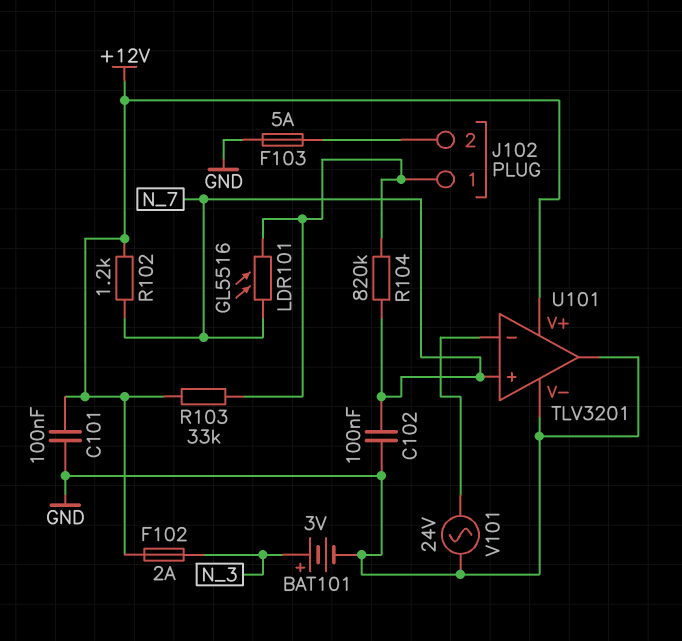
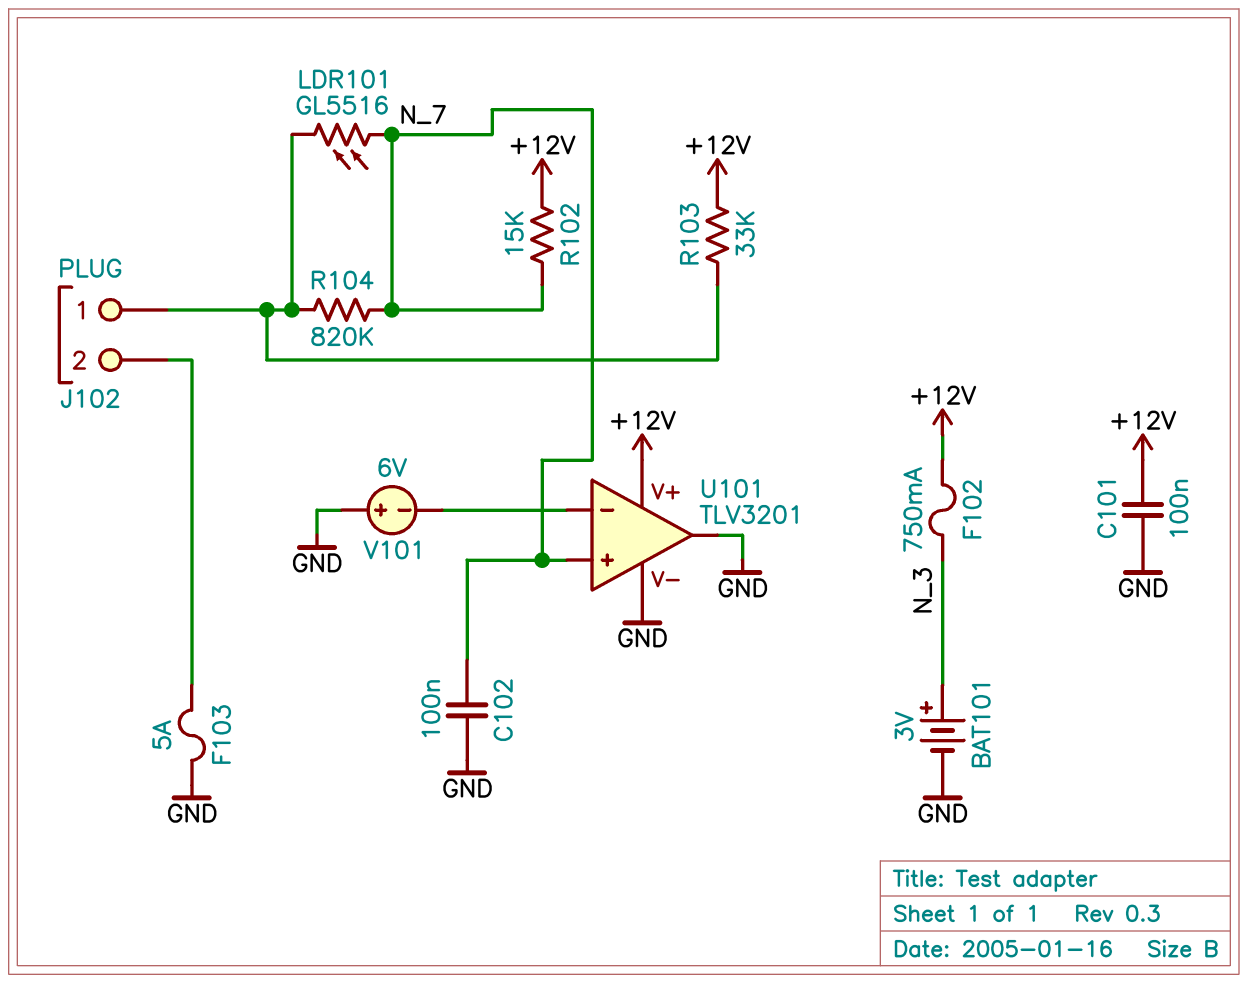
F102: 2A (+12V, N_3) -> 750mA (+12V, N_3)
R102: 1.2k (+12V, N_7) -> 15k (+12V, N_7)
V101: AC 24V (GND, U101/in-) -> 6V (plus GND, minus U101/in-)

